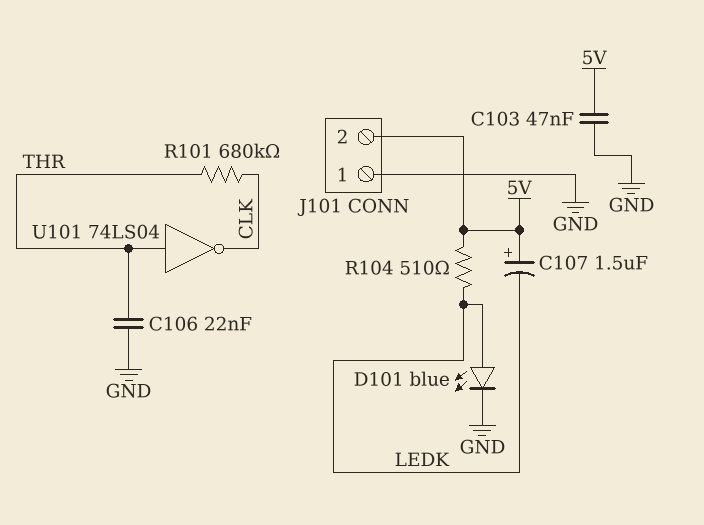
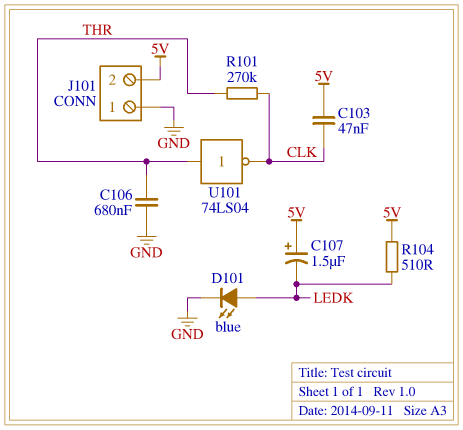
C103: 47nF (5V, GND) -> 47nF (5V, CLK)
C106: 22nF (GND, THR) -> 680nF (GND, THR)
R101: 680k (CLK, THR) -> 270k (CLK, THR)

